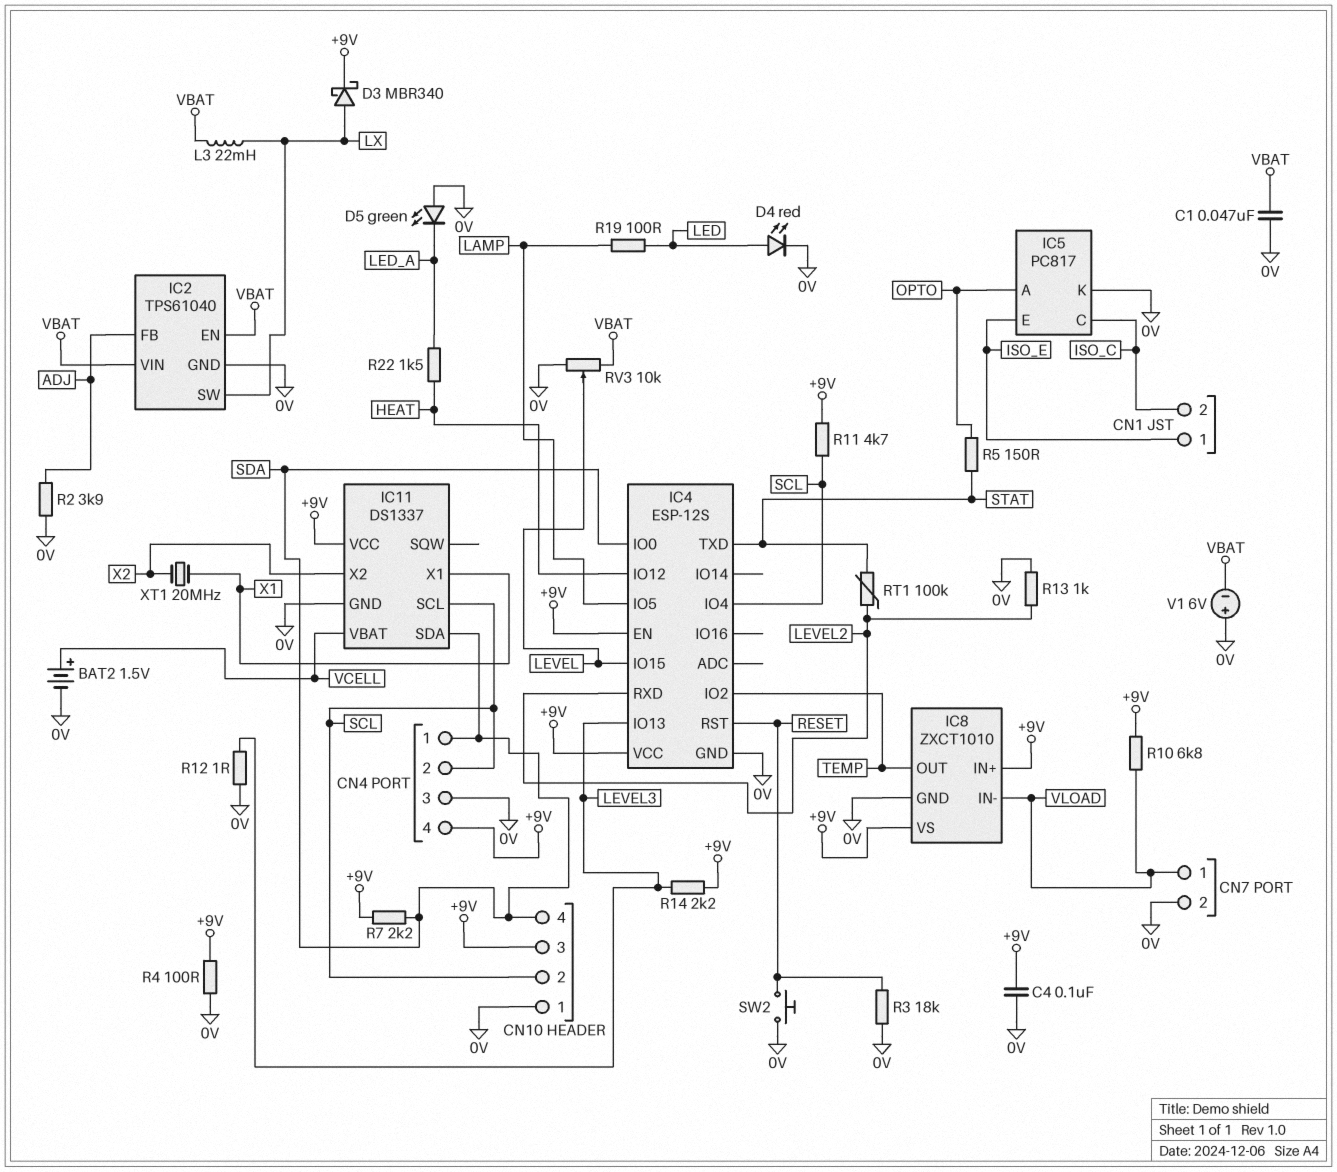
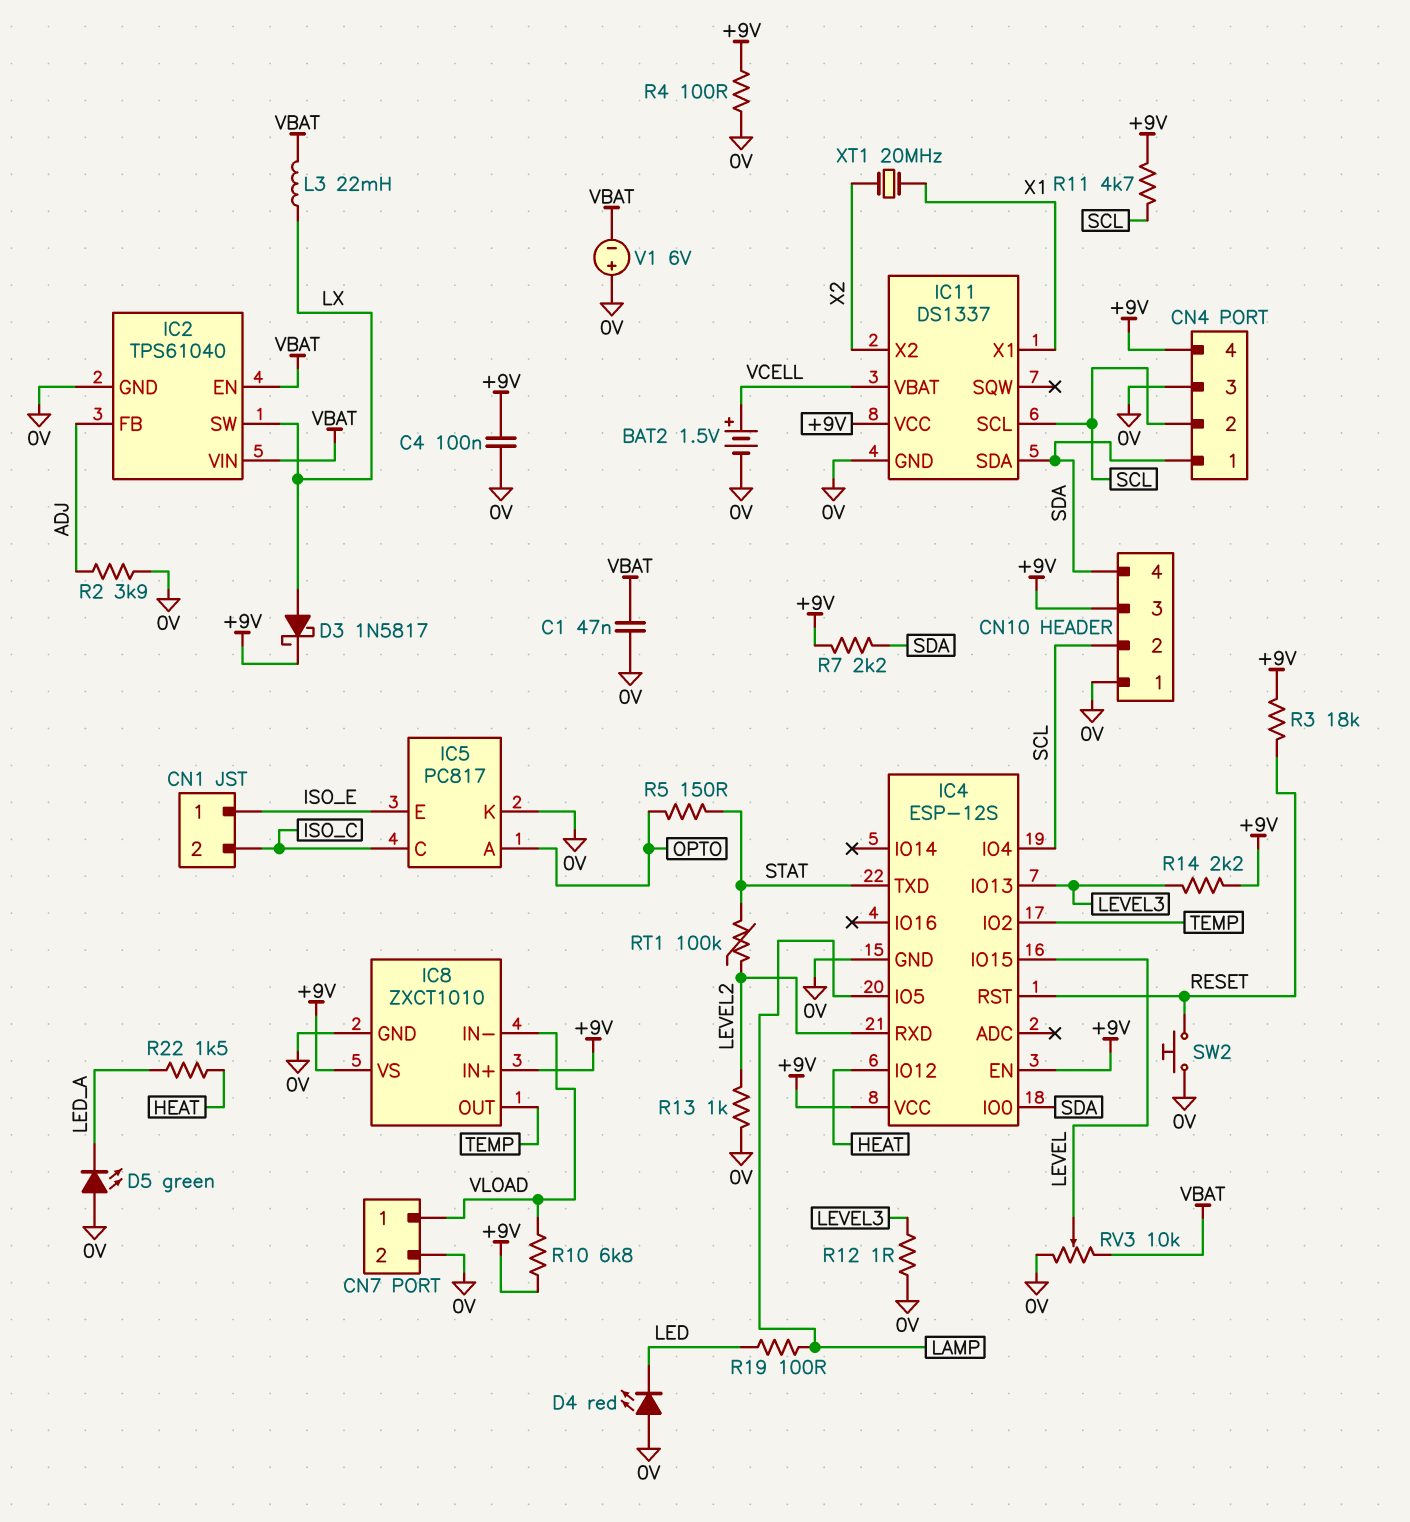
D3: schottky MBR340 (A LX, K +9V) -> schottky 1N5817 (A LX, K +9V)
D4: LED red (A LED, K 0V) -> LED red (A 0V, K LED)
R3: 18k (0V, RESET) -> 18k (+9V, RESET)

